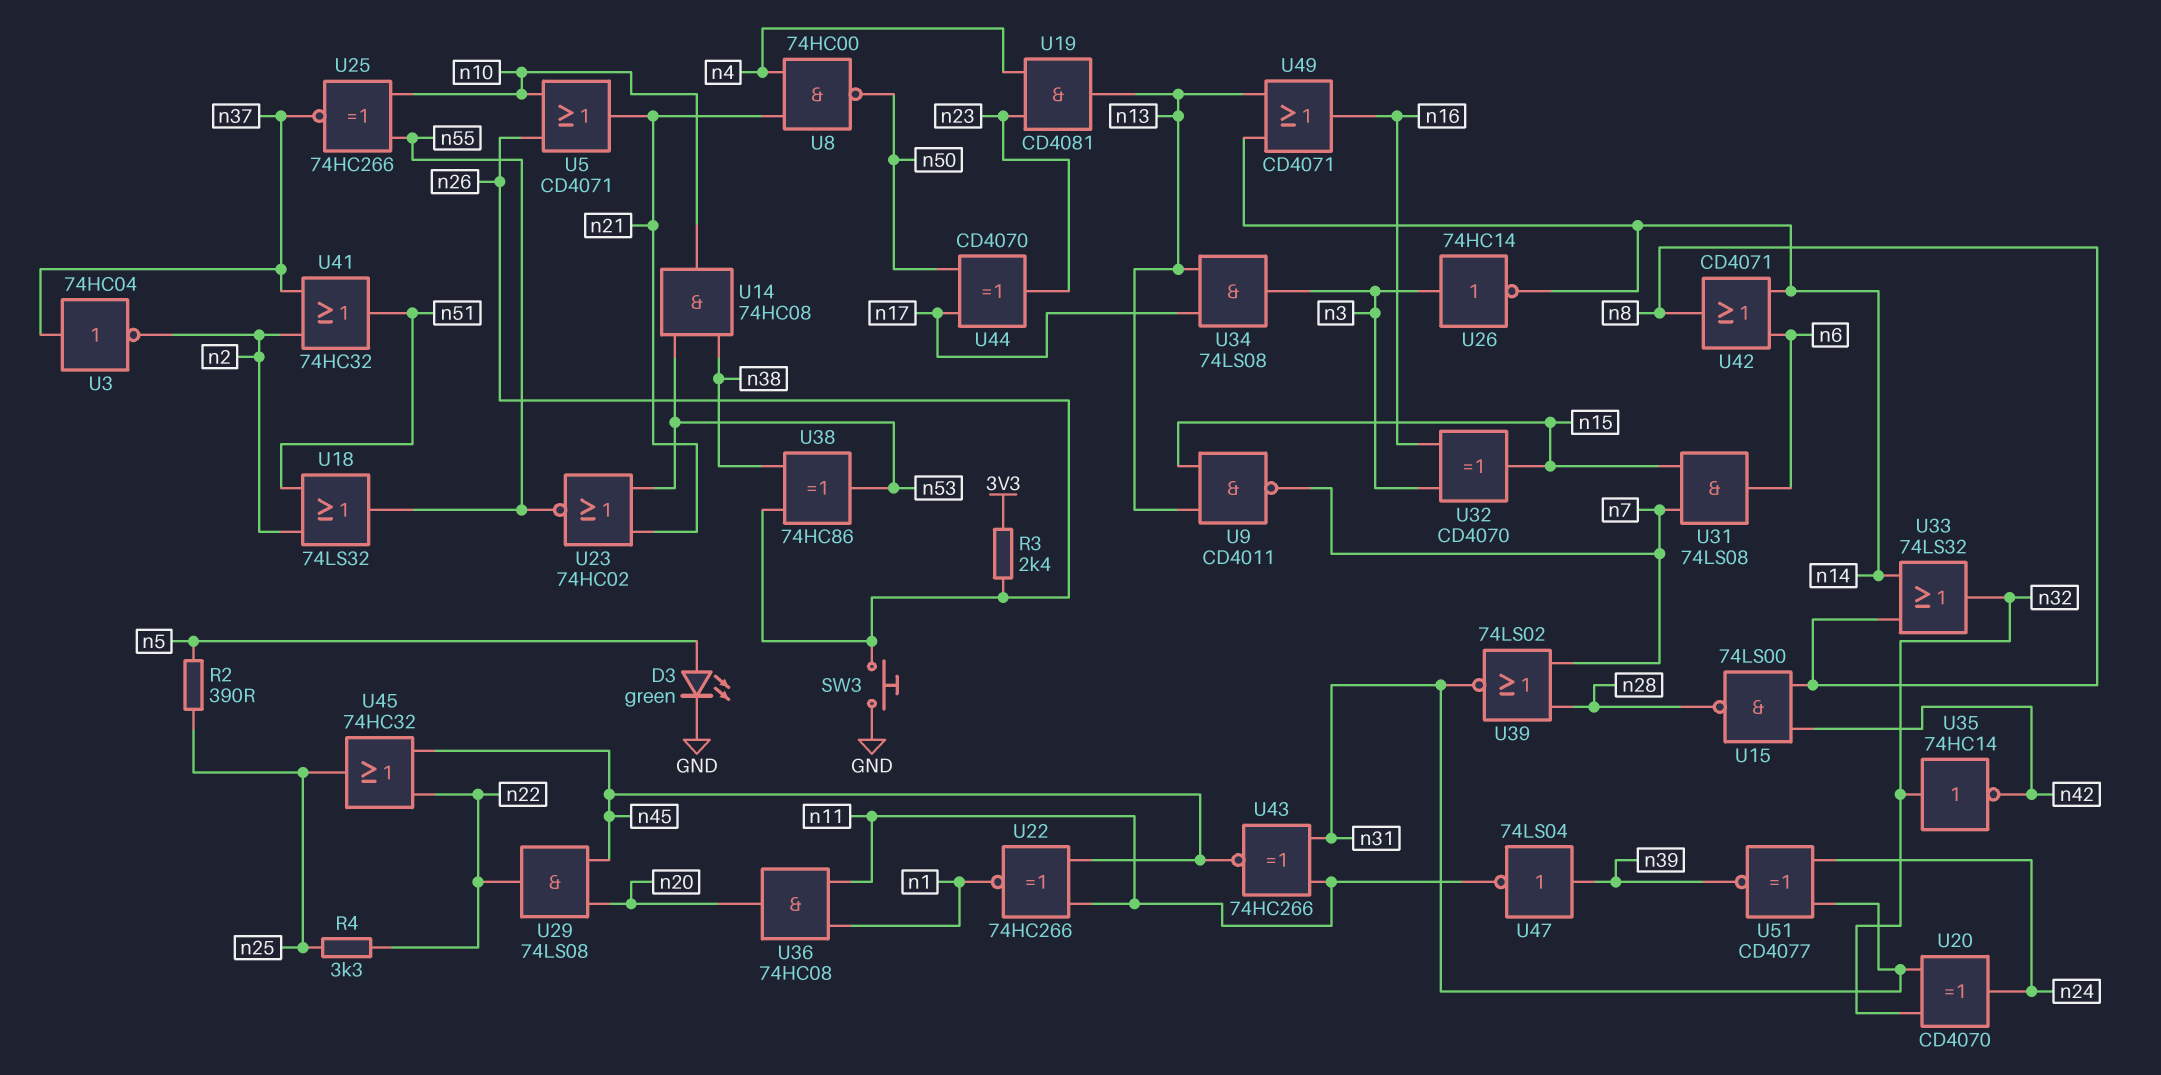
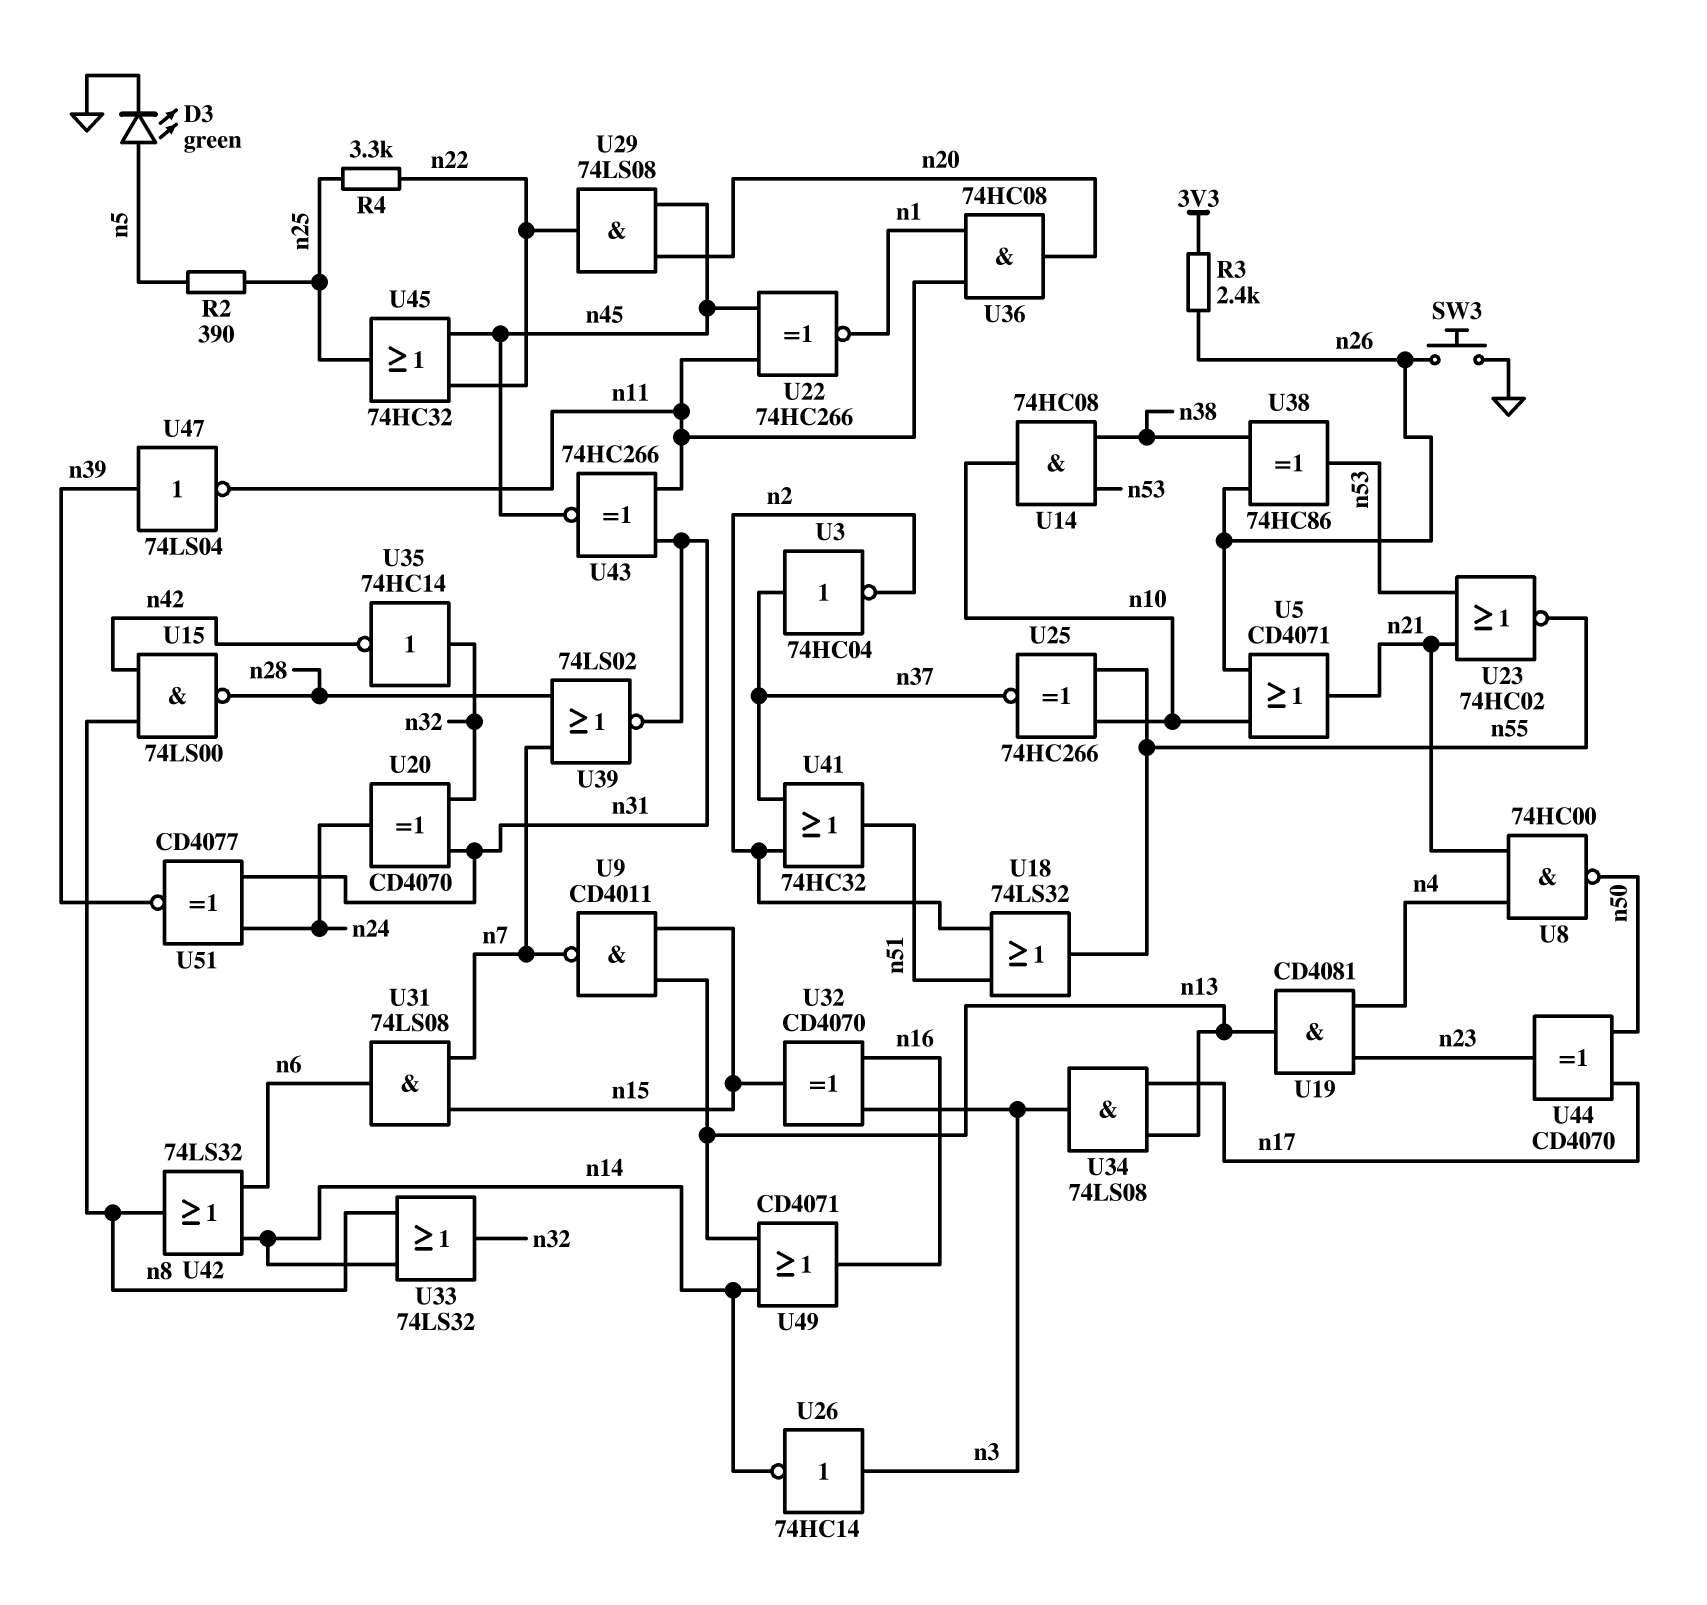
U42: OR CD4071 (in n6, in n14, out n8) -> OR 74LS32 (in n6, in n14, out n8)

